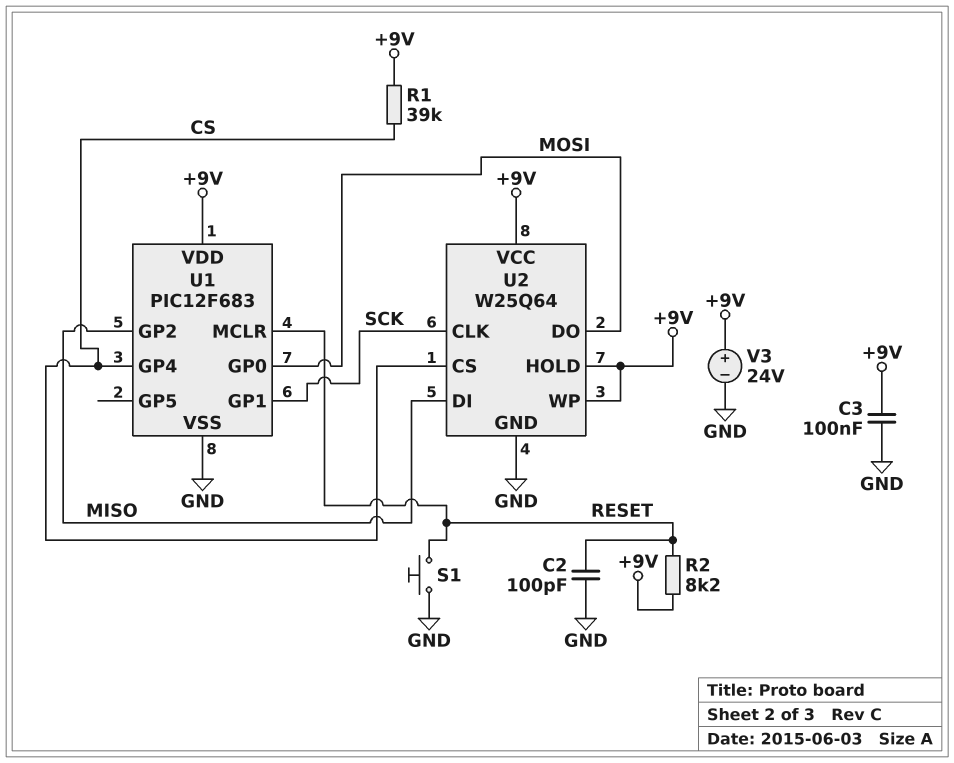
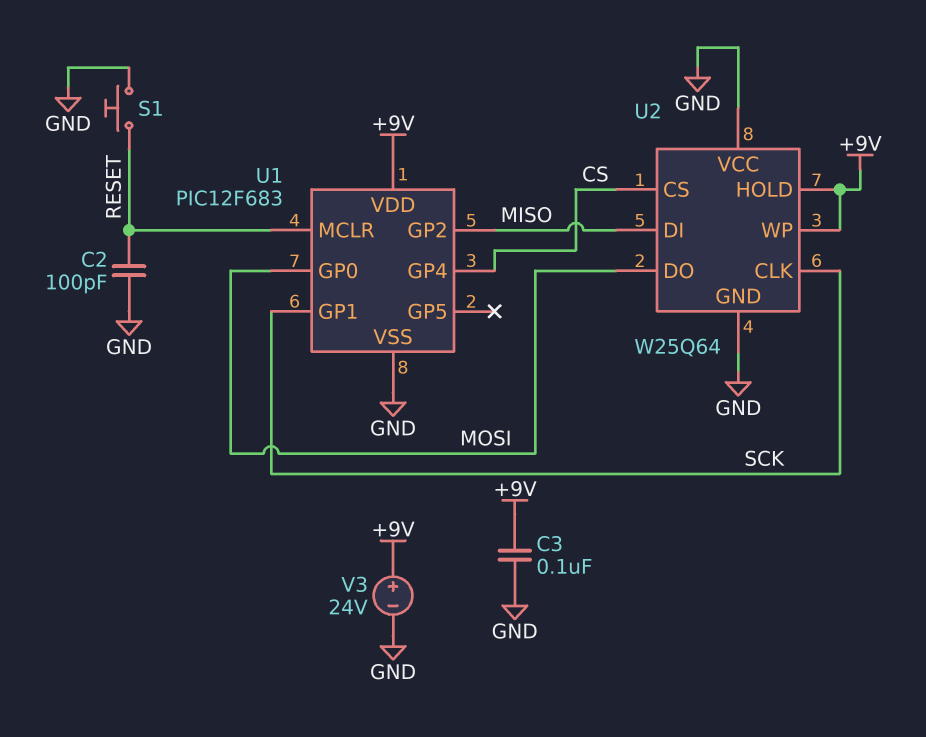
R1: 39k (+9V, CS) -> none
R2: 8.2k (+9V, RESET) -> none
U2 pin VCC: +9V -> GND

